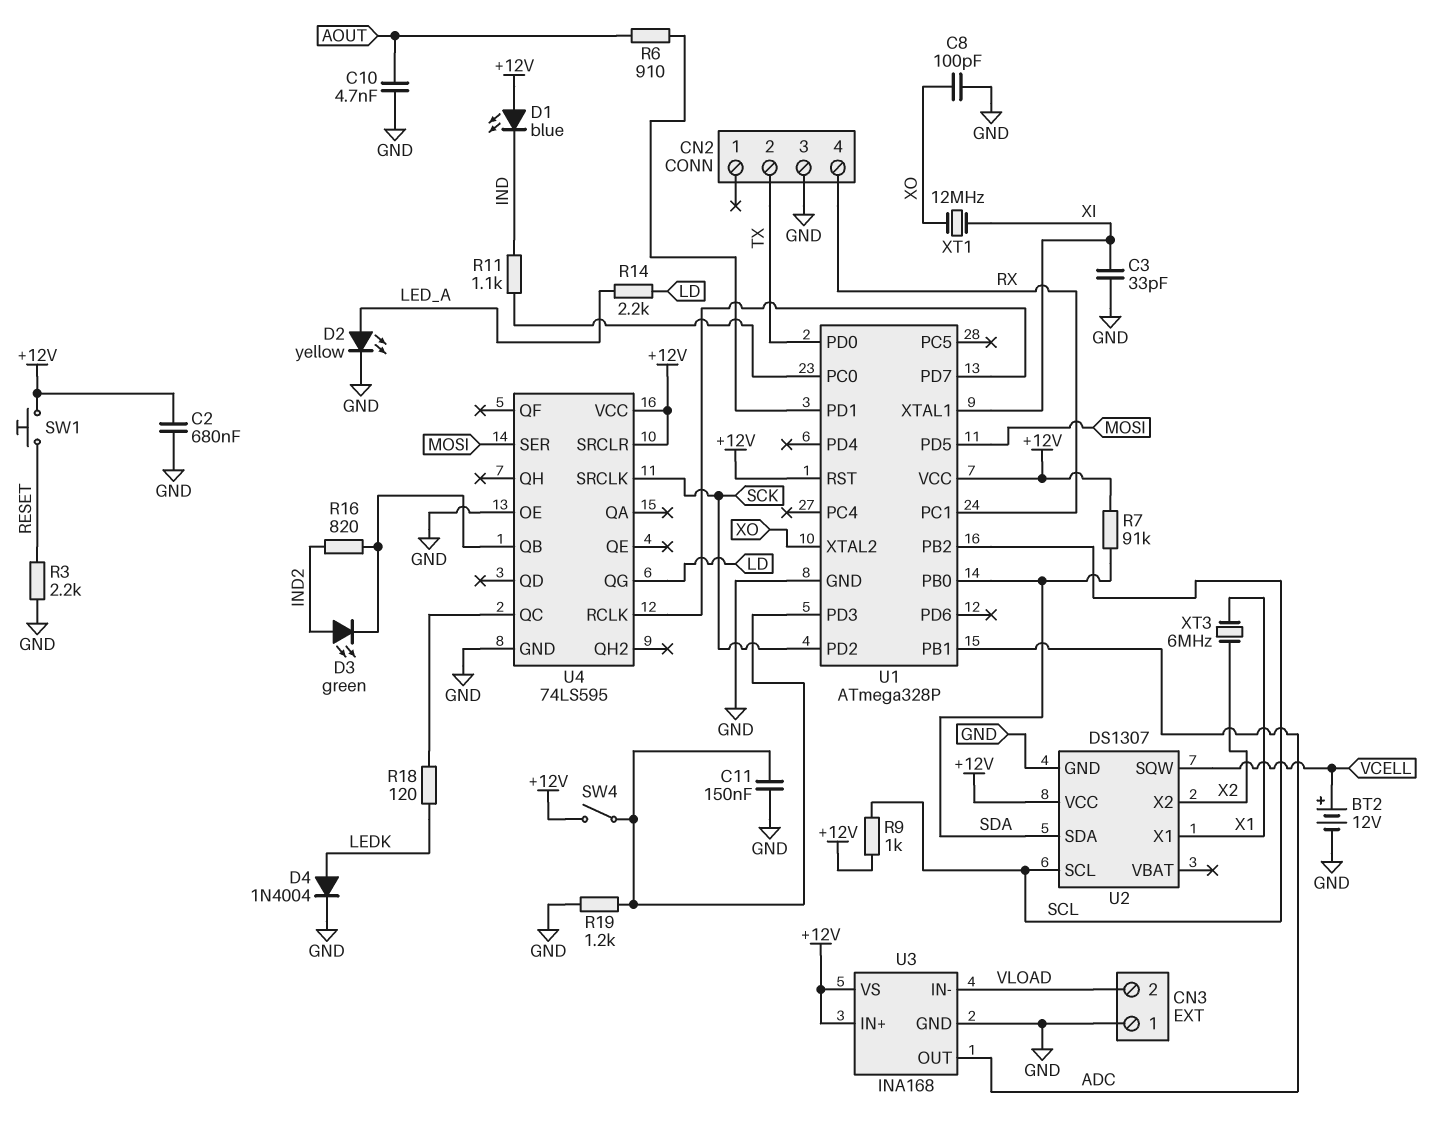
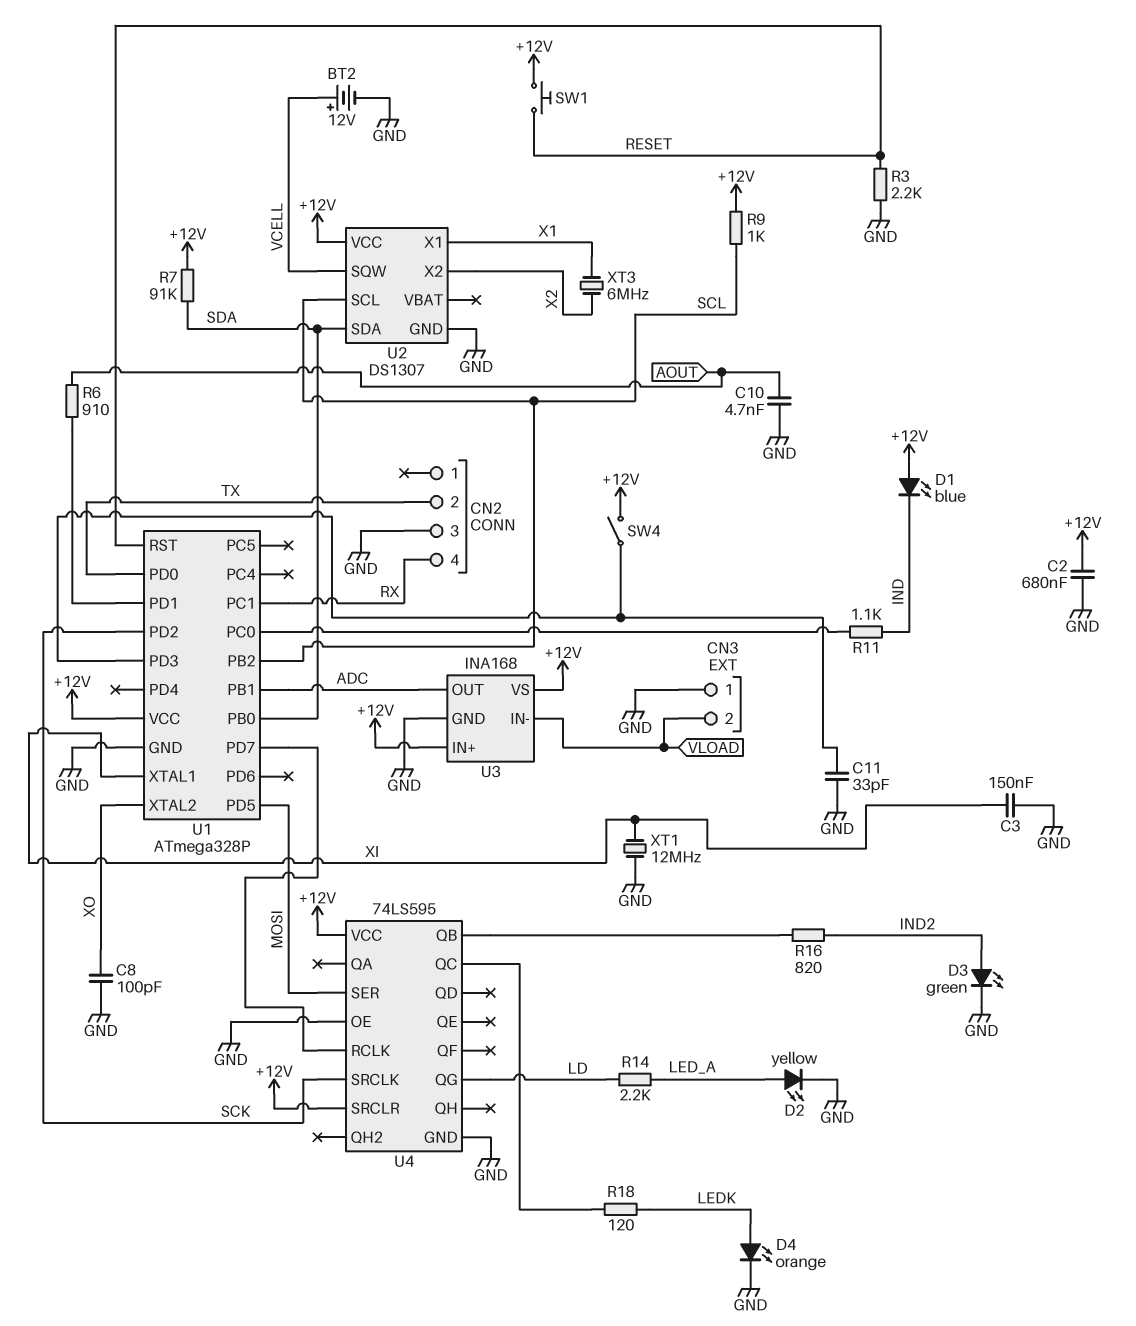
C3: 33pF (GND, XI) -> 150nF (GND, XI)
C11: 150nF (GND, U1/PD3) -> 33pF (GND, U1/PD3)
D3: LED green (A IND2, K U4/QB) -> LED green (A IND2, K GND)
D4: diode 1N4004 (A LEDK, K GND) -> LED orange (A LEDK, K GND)
R19: 1.2k (GND, U1/PD3) -> none
U1 pin RST: +12V -> RESET
XT1: 12MHz (XI, XO) -> 12MHz (GND, XI)

